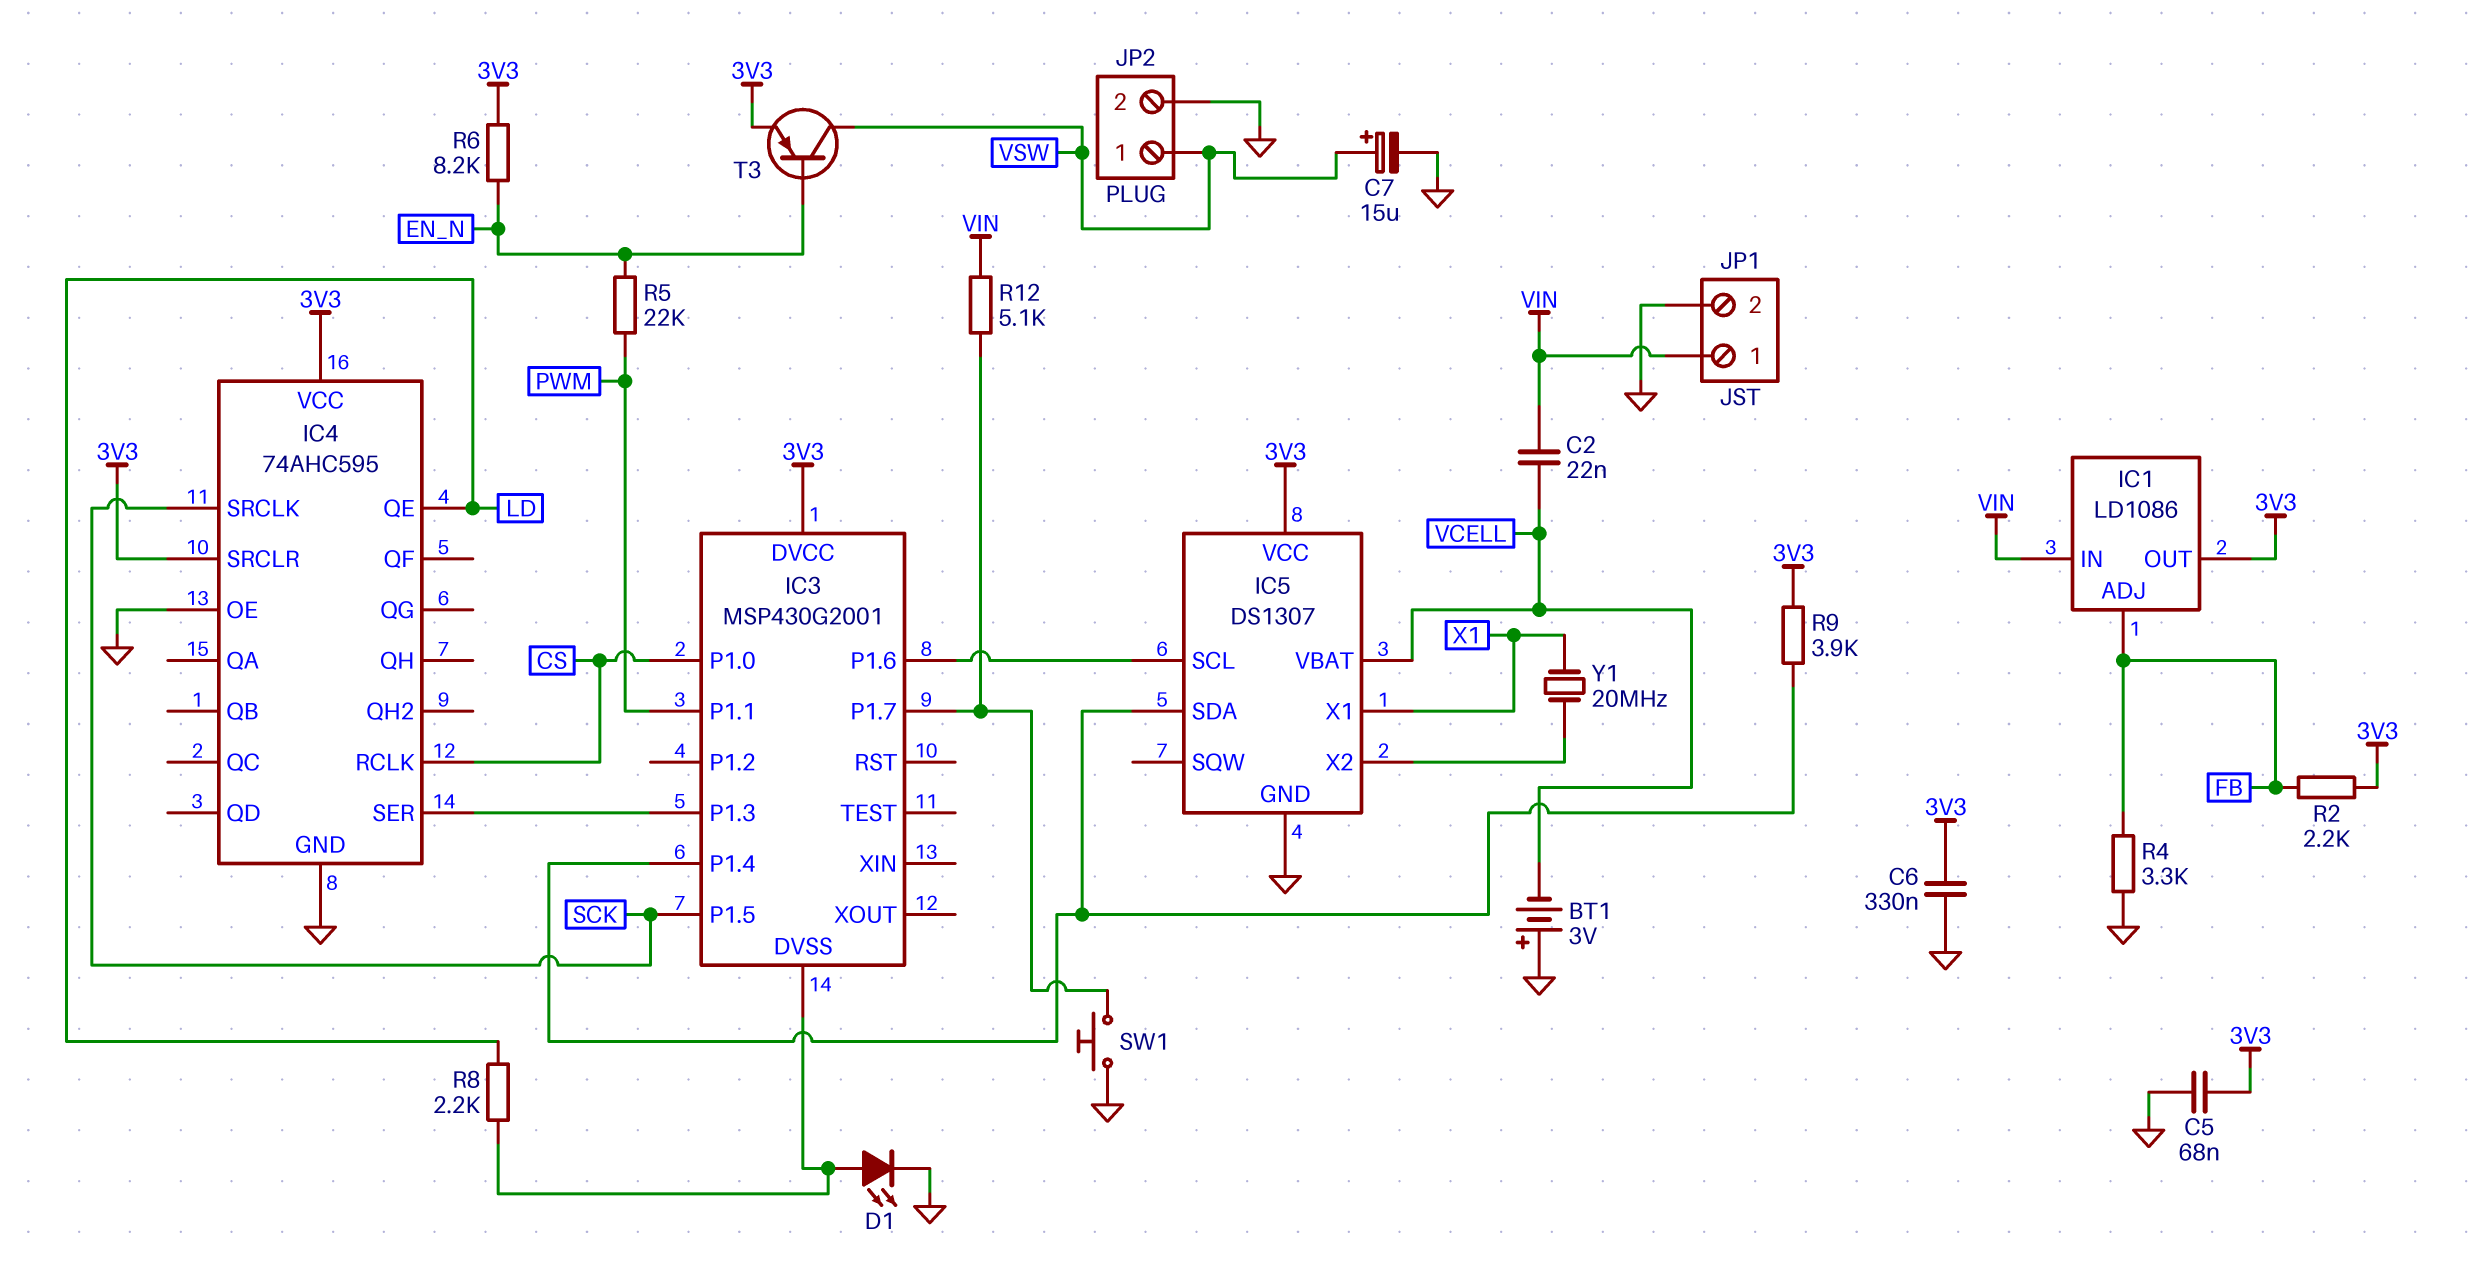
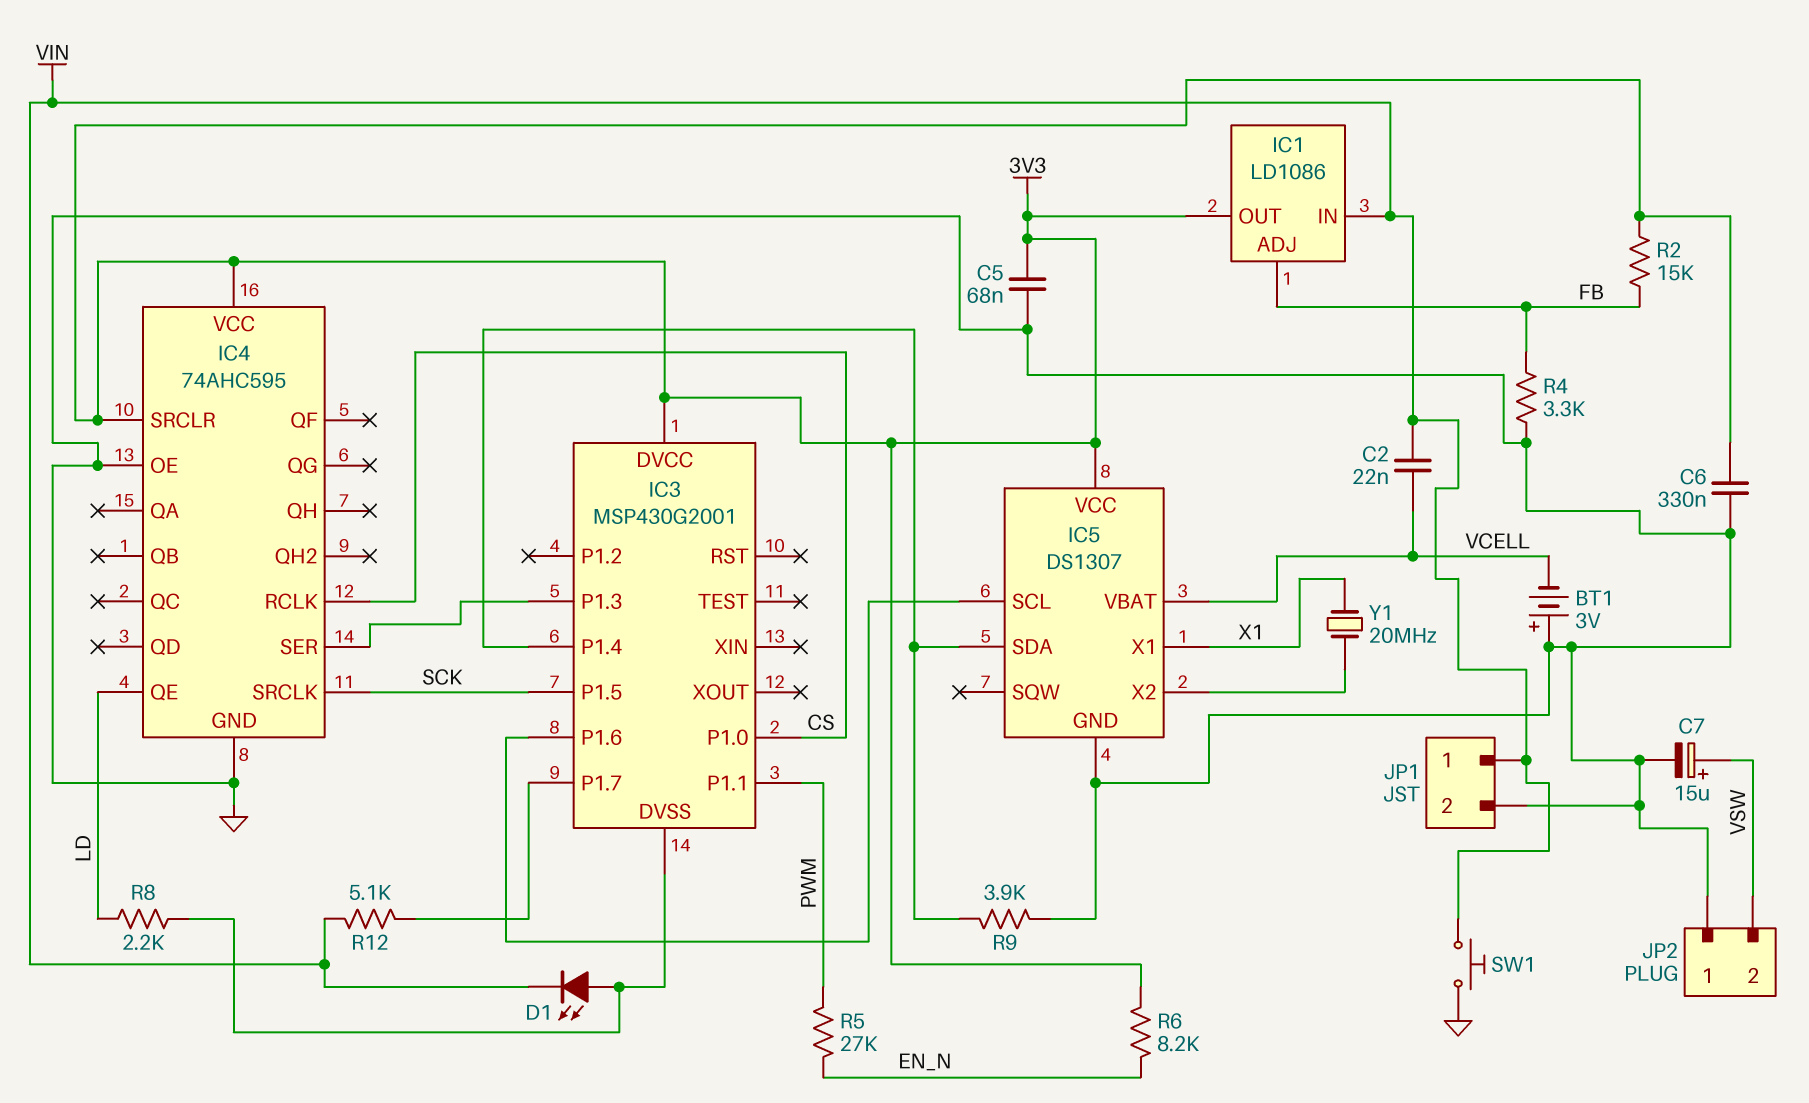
D1: LED (A IC3/DVSS, K GND) -> LED (A IC3/DVSS, K VIN)
JP2 pin 1: VSW -> GND
JP2 pin 2: GND -> VSW
R2: 2.2k (3V3, FB) -> 15k (3V3, FB)
R5: 22k (EN_N, PWM) -> 27k (EN_N, PWM)
R9: 3.9k (3V3, IC3/P1.4) -> 3.9k (GND, IC3/P1.4)
SW1: button (GND, IC3/P1.7) -> button (GND, VIN)
T3: PNP (B EN_N, C VSW, E 3V3) -> none

